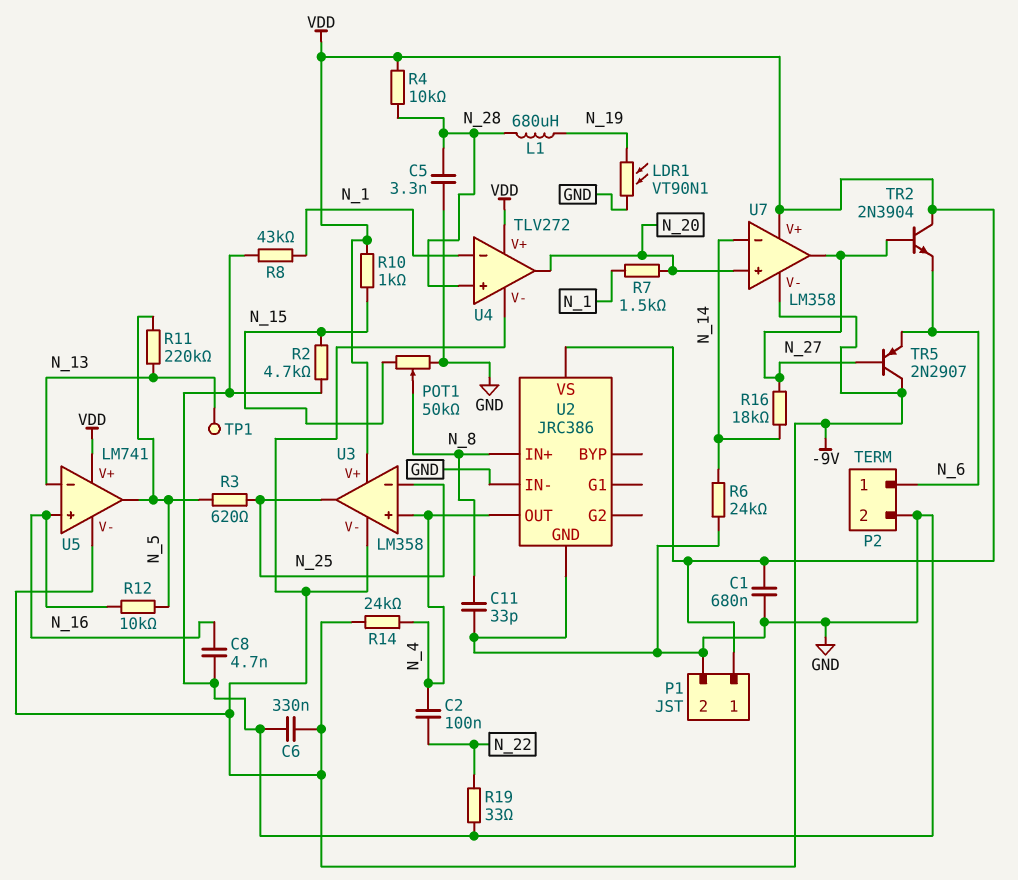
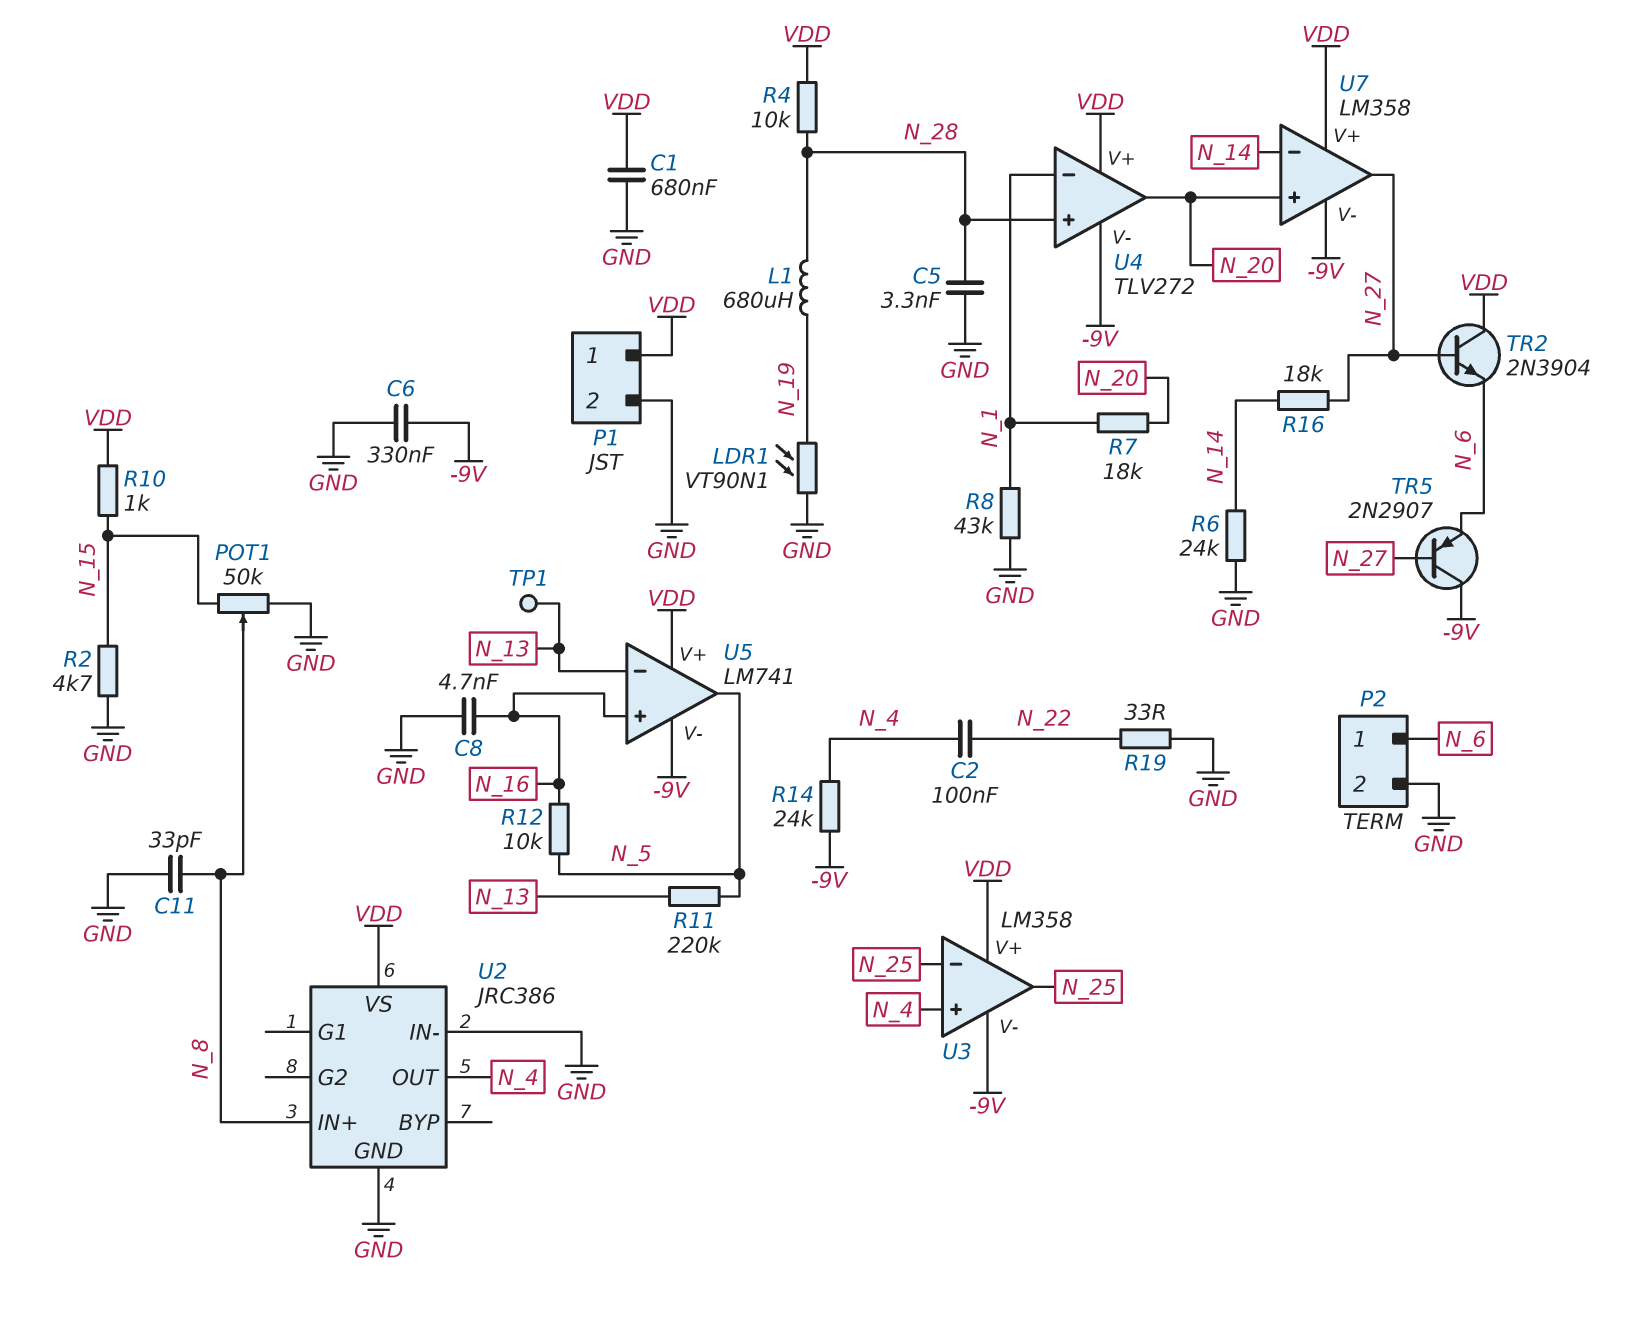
R3: 620 (N_5, N_25) -> none
R7: 1.5k (N_1, N_20) -> 18k (N_1, N_20)

